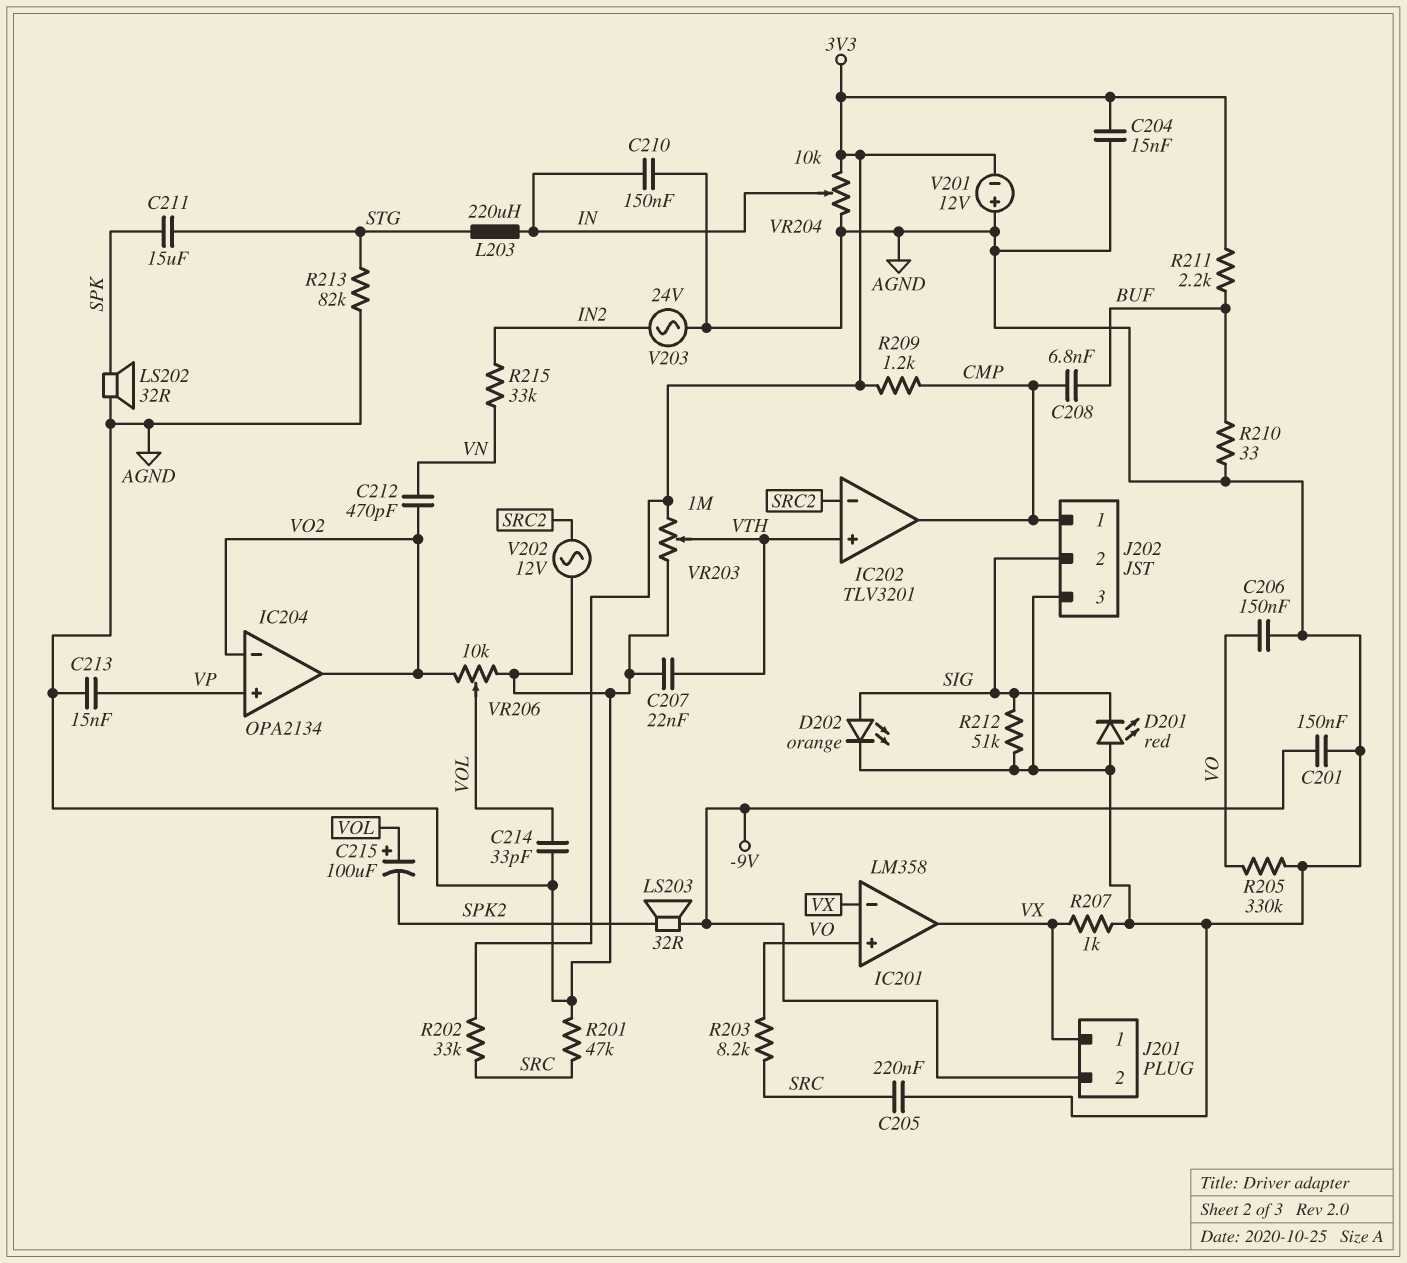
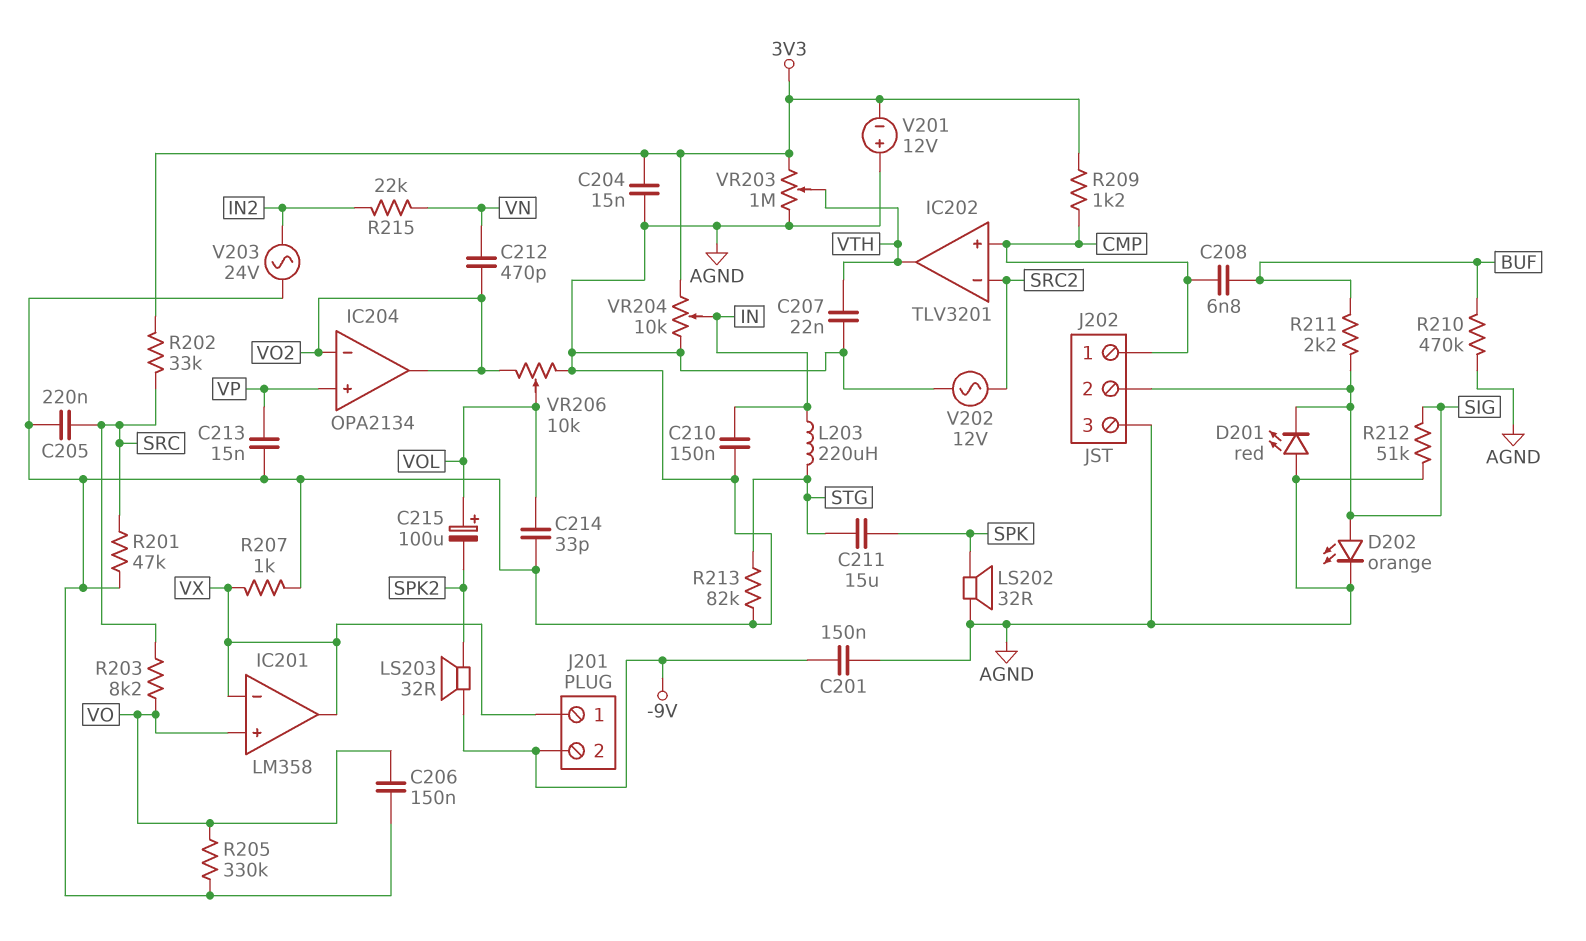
IC202 pin in+: VTH -> CMP
IC202 pin out: CMP -> VTH
R210: 33 (AGND, BUF) -> 470k (AGND, BUF)
R211: 2.2k (3V3, BUF) -> 2.2k (BUF, SIG)
R215: 33k (IN2, VN) -> 22k (IN2, VN)

